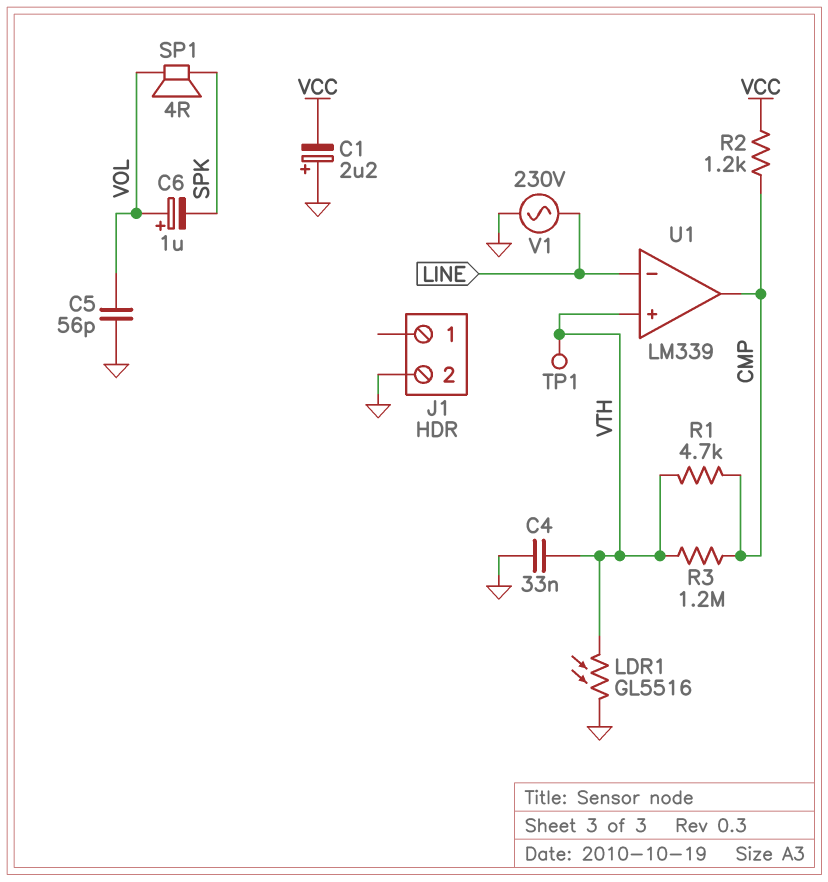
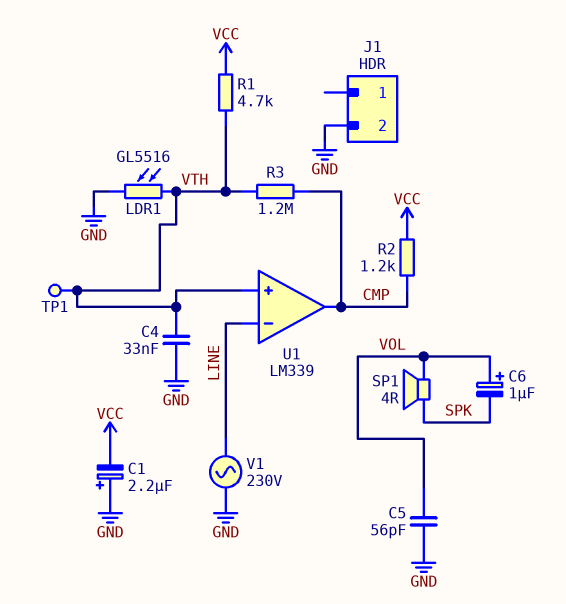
R1: 4.7k (CMP, VTH) -> 4.7k (VCC, VTH)

